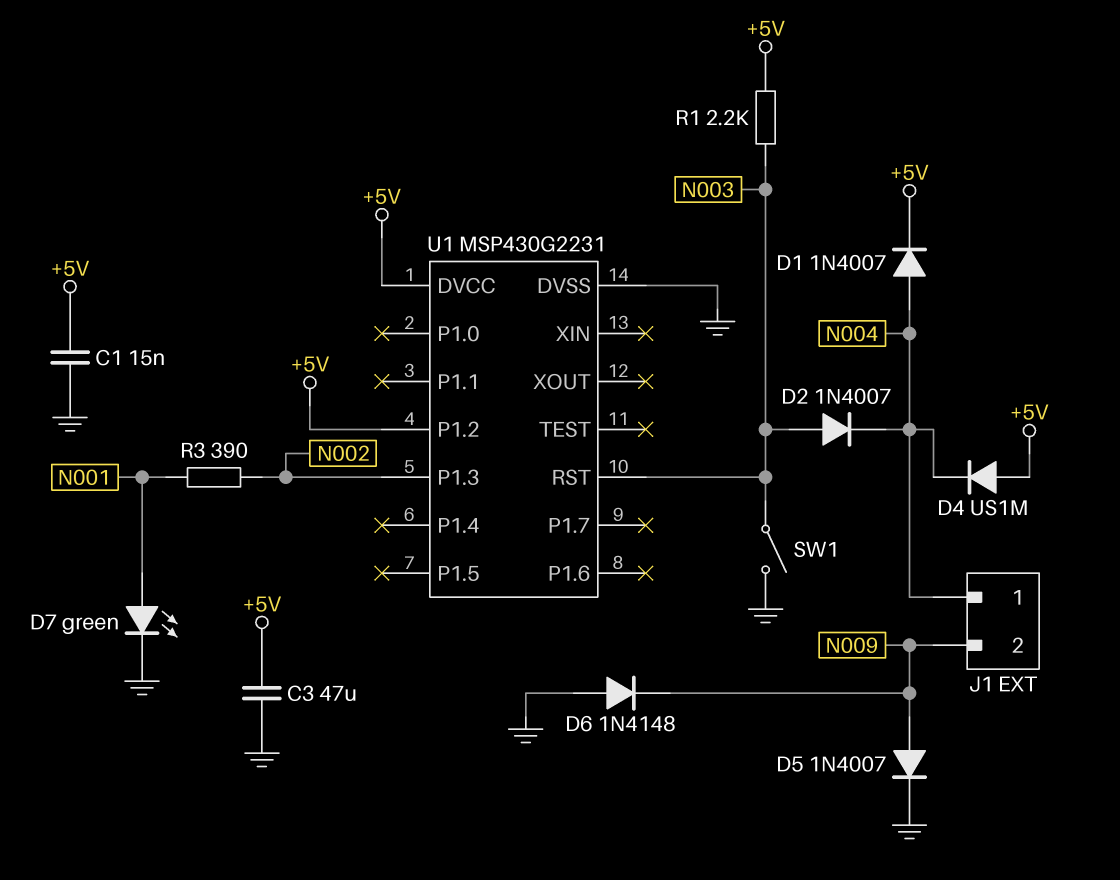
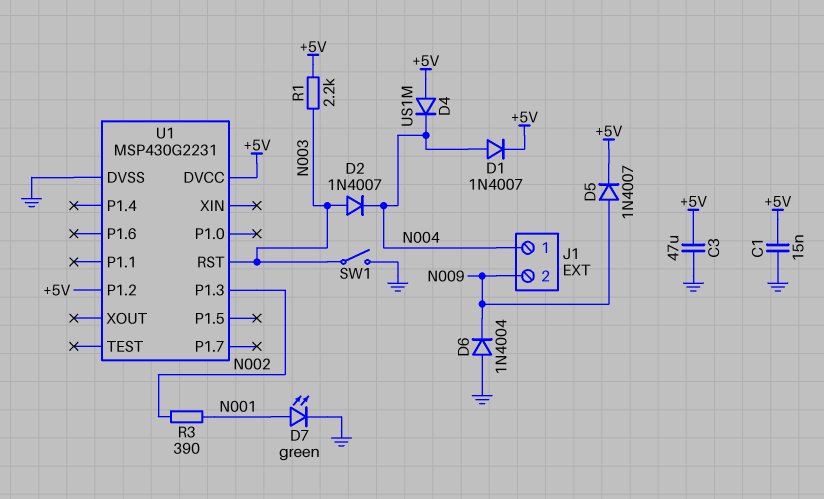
D5: diode 1N4007 (A N009, K GND) -> diode 1N4007 (A N009, K +5V)
D6: diode 1N4148 (A GND, K N009) -> diode 1N4004 (A GND, K N009)

